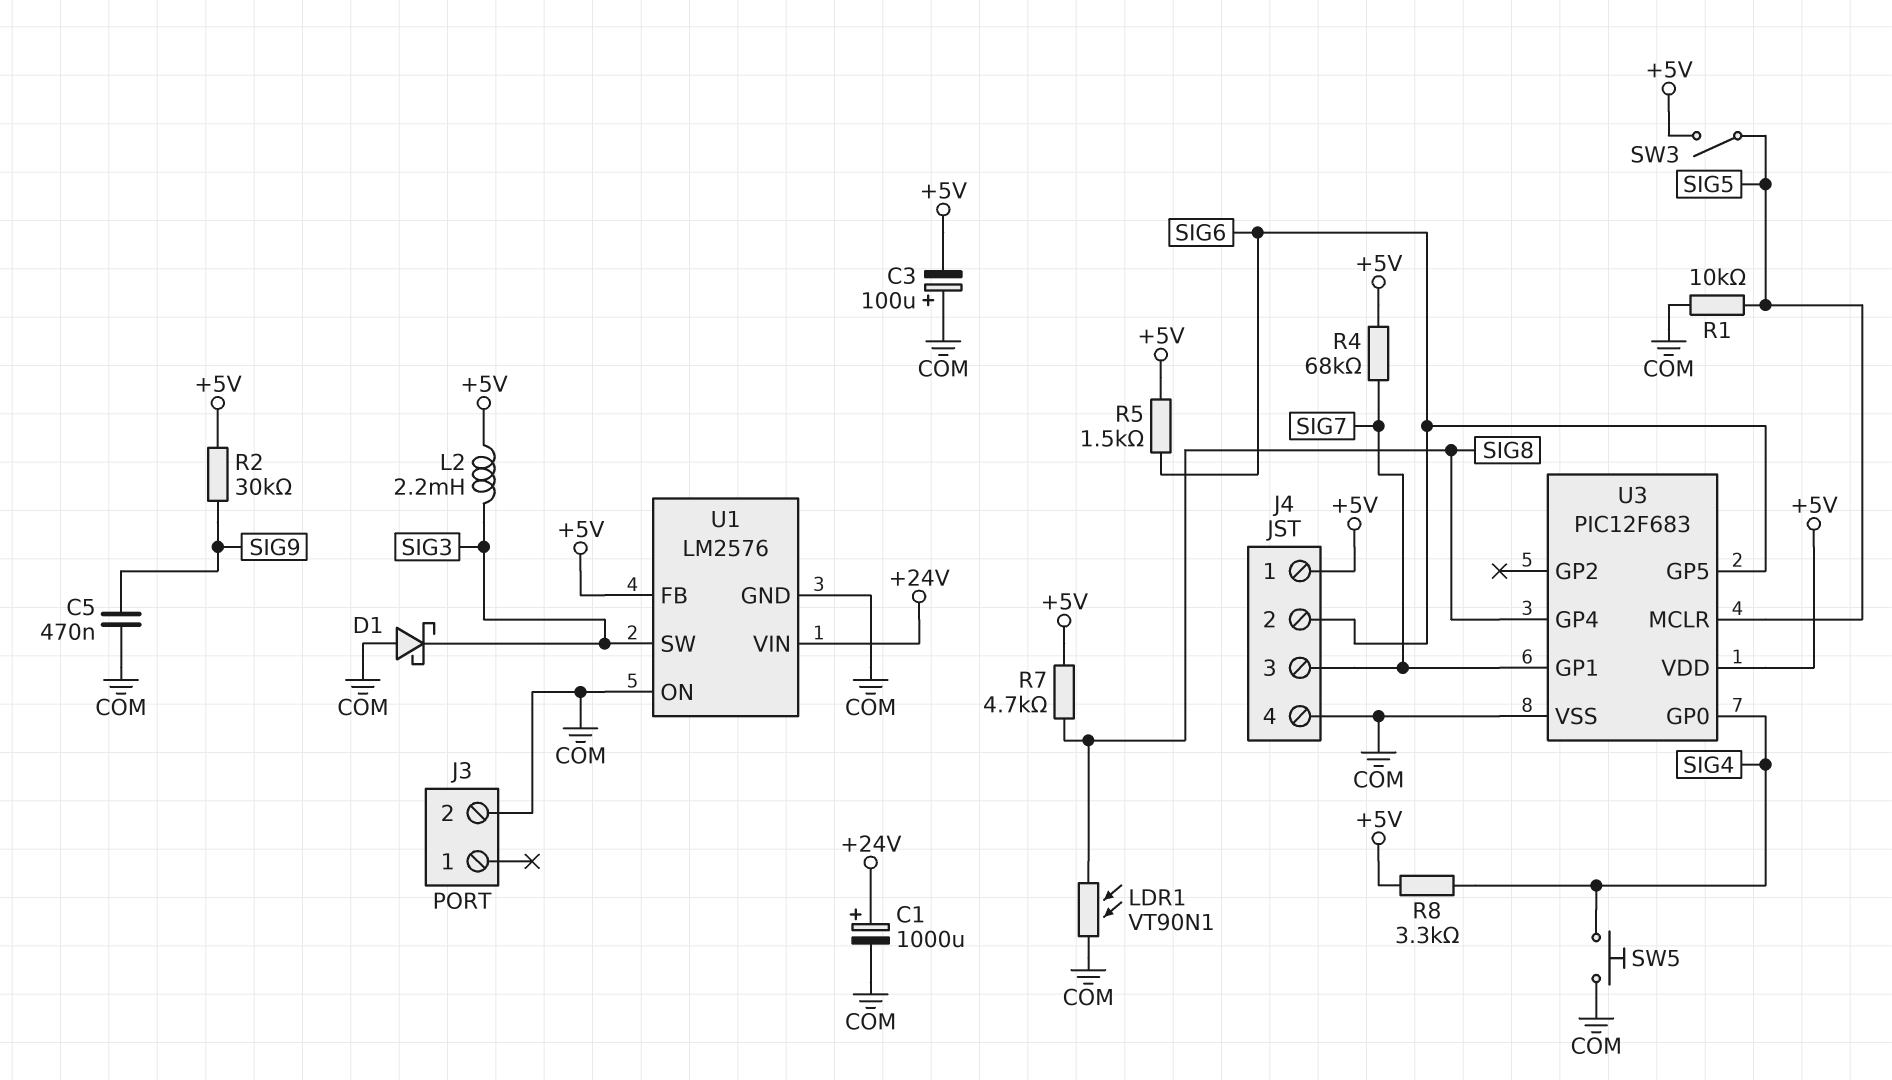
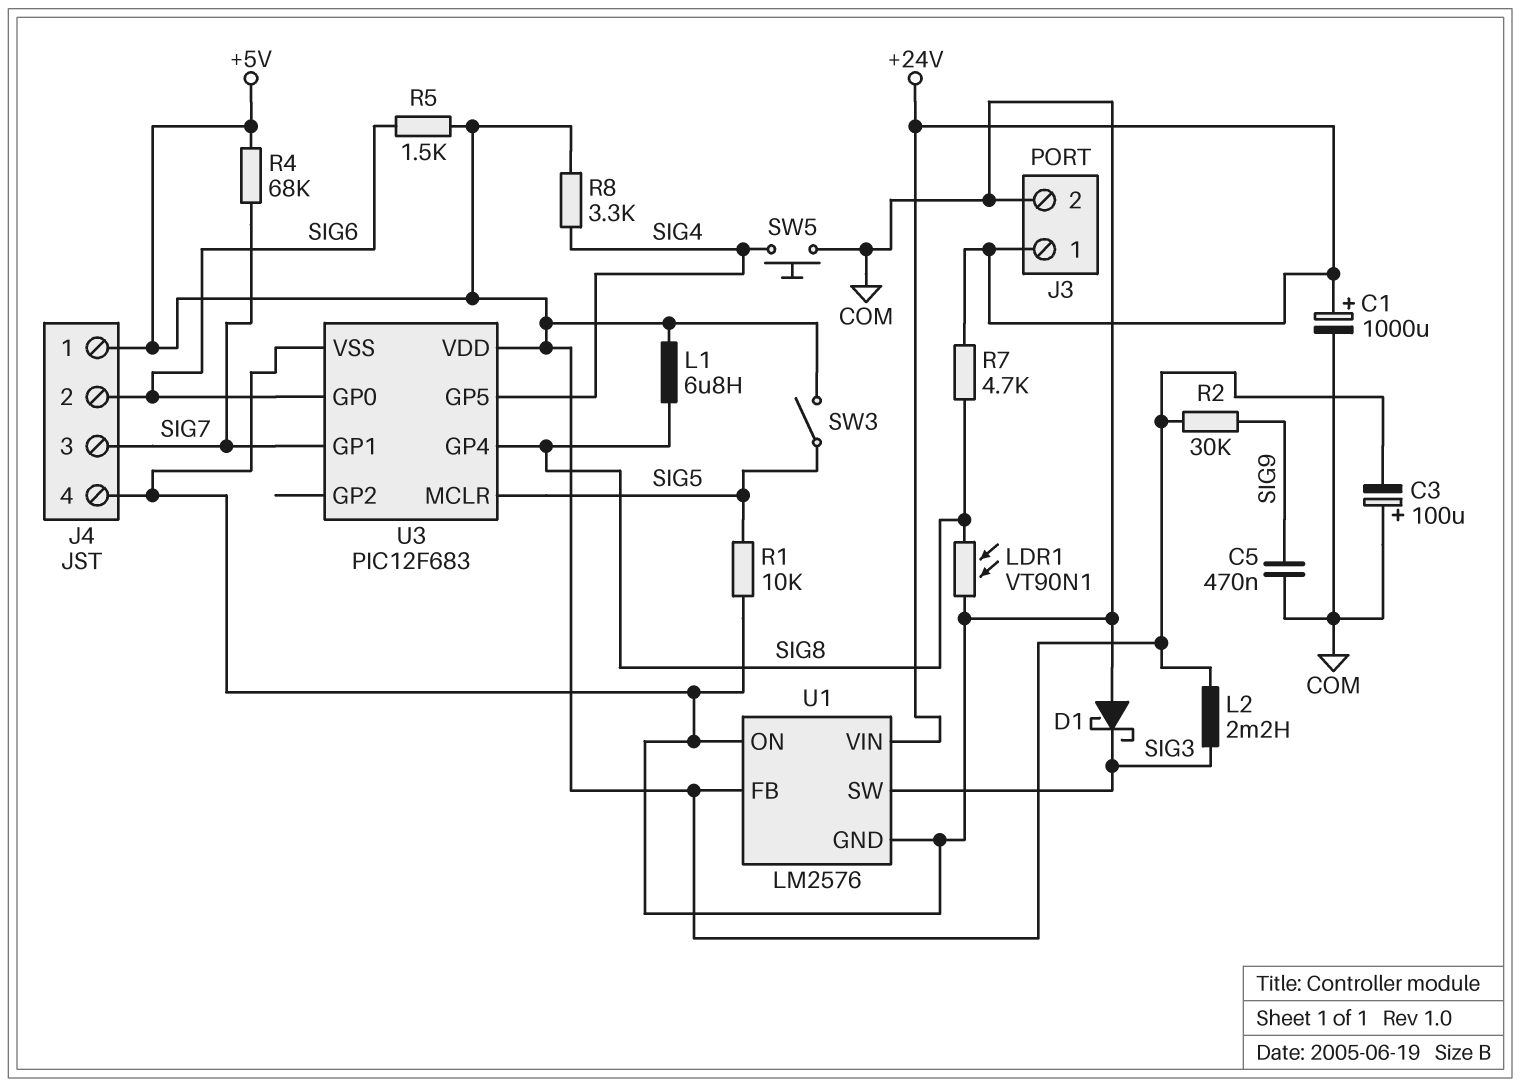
J3 pin 1: none -> +24V
L1: none -> 6.8uH (+5V, SIG8)
R7: 4.7k (+5V, SIG8) -> 4.7k (+24V, SIG8)
U3 pin GP0: SIG4 -> SIG6
U3 pin GP5: SIG6 -> SIG4

